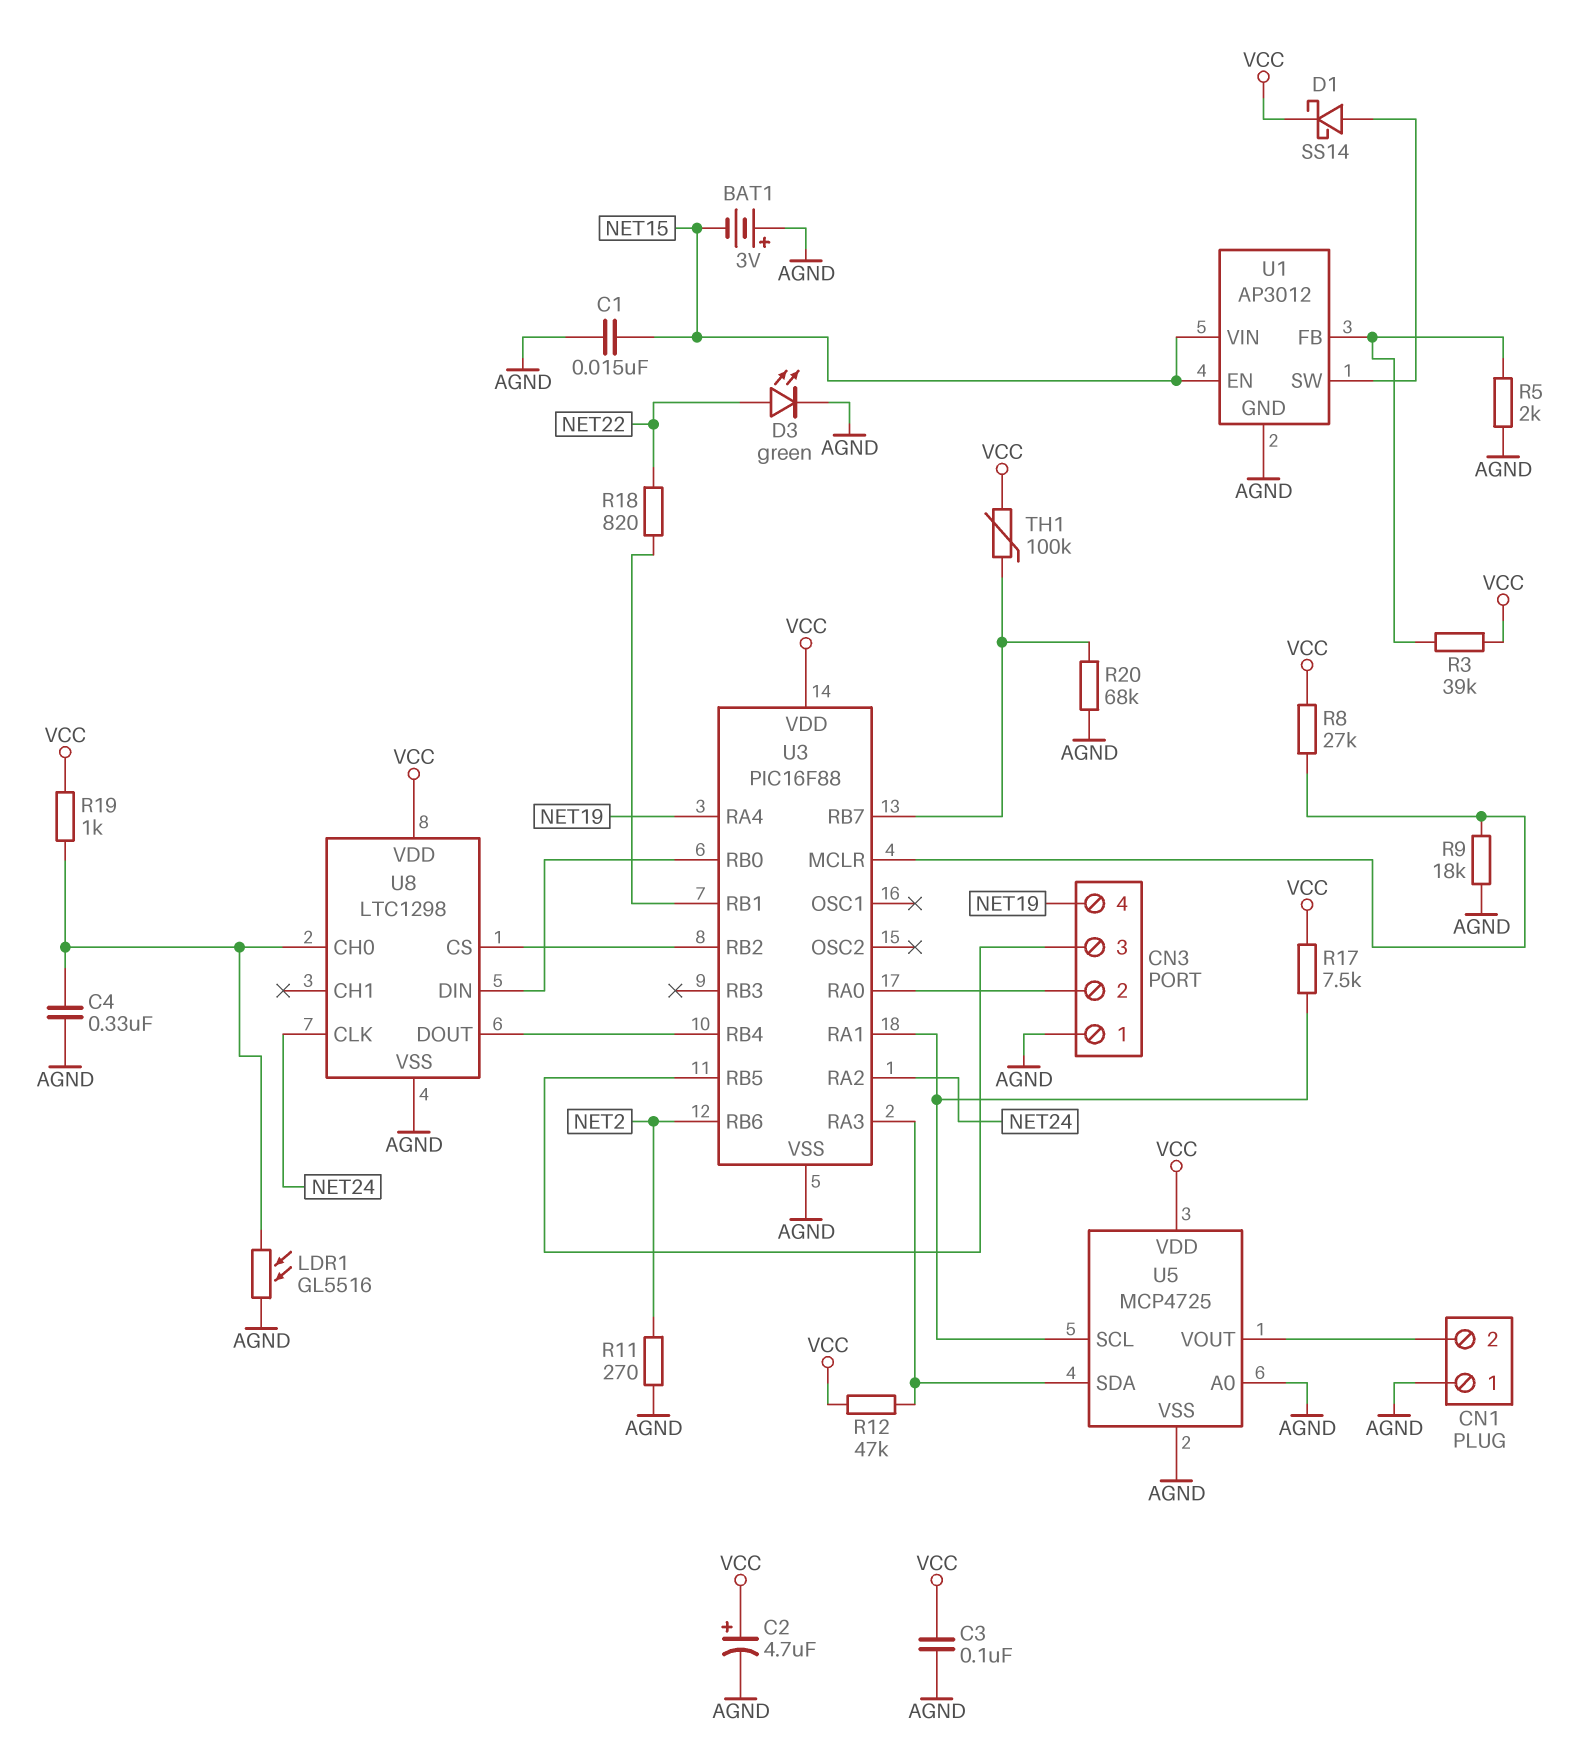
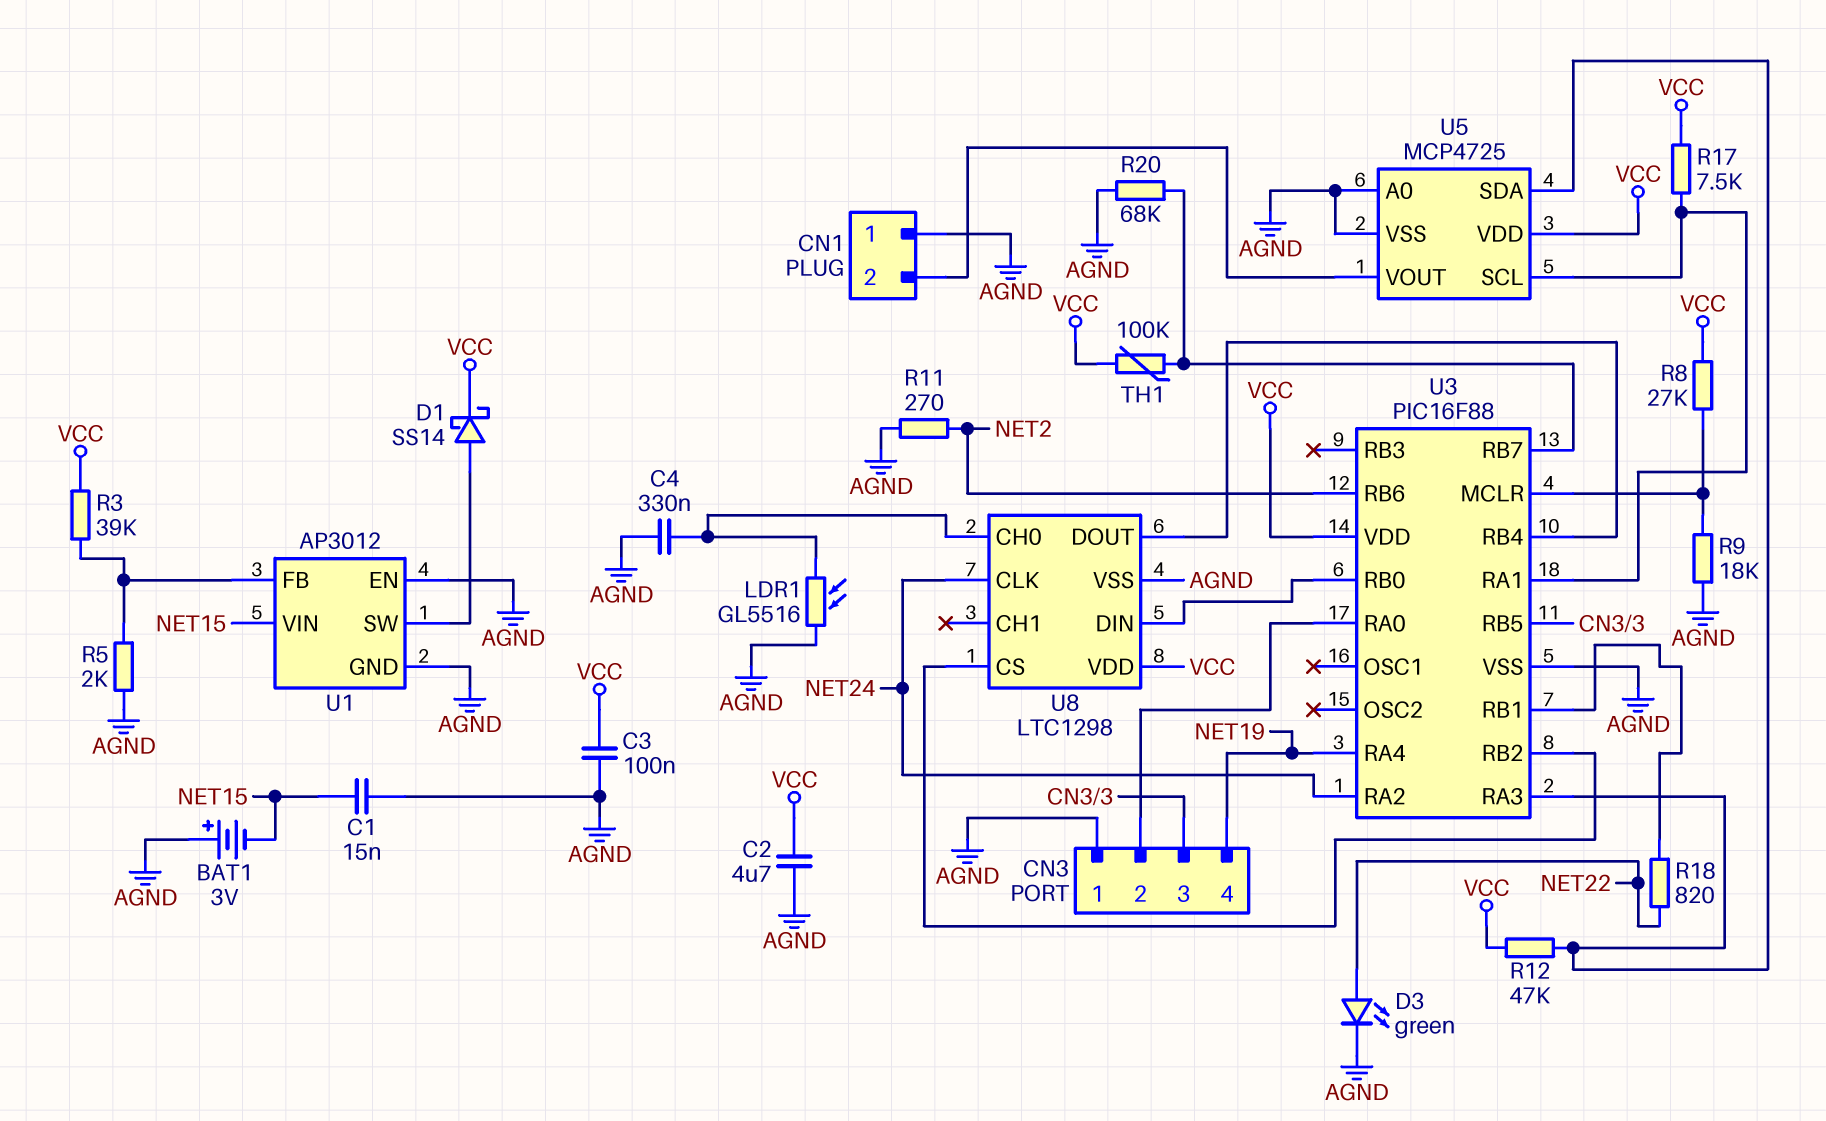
C2: 4.7uF (plus VCC, minus AGND) -> 4.7uF (AGND, VCC)
R19: 1k (U8/CH0, VCC) -> none
U1 pin EN: NET15 -> AGND

